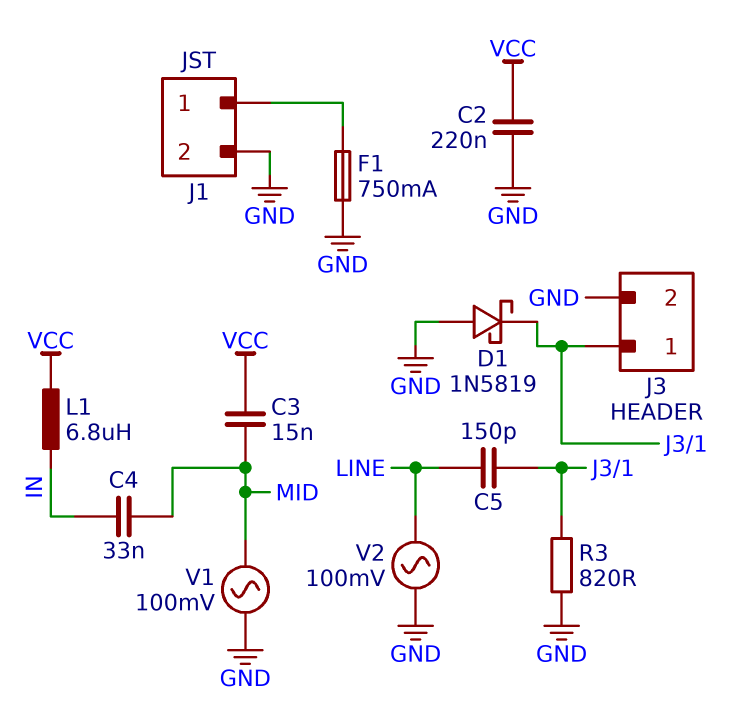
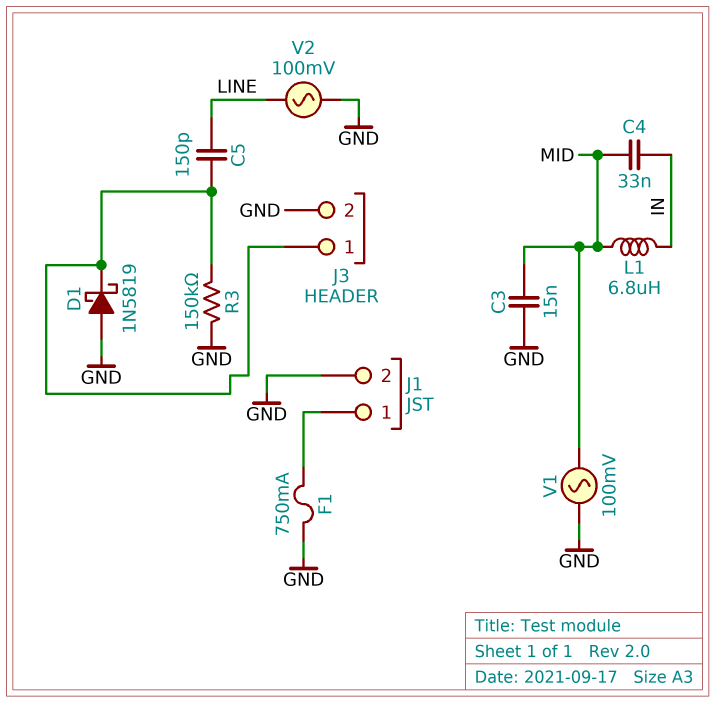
C2: 220nF (GND, VCC) -> none
C3: 15nF (MID, VCC) -> 15nF (GND, MID)
L1: 6.8uH (IN, VCC) -> 6.8uH (IN, MID)
R3: 820 (GND, J3/1) -> 150k (GND, J3/1)

